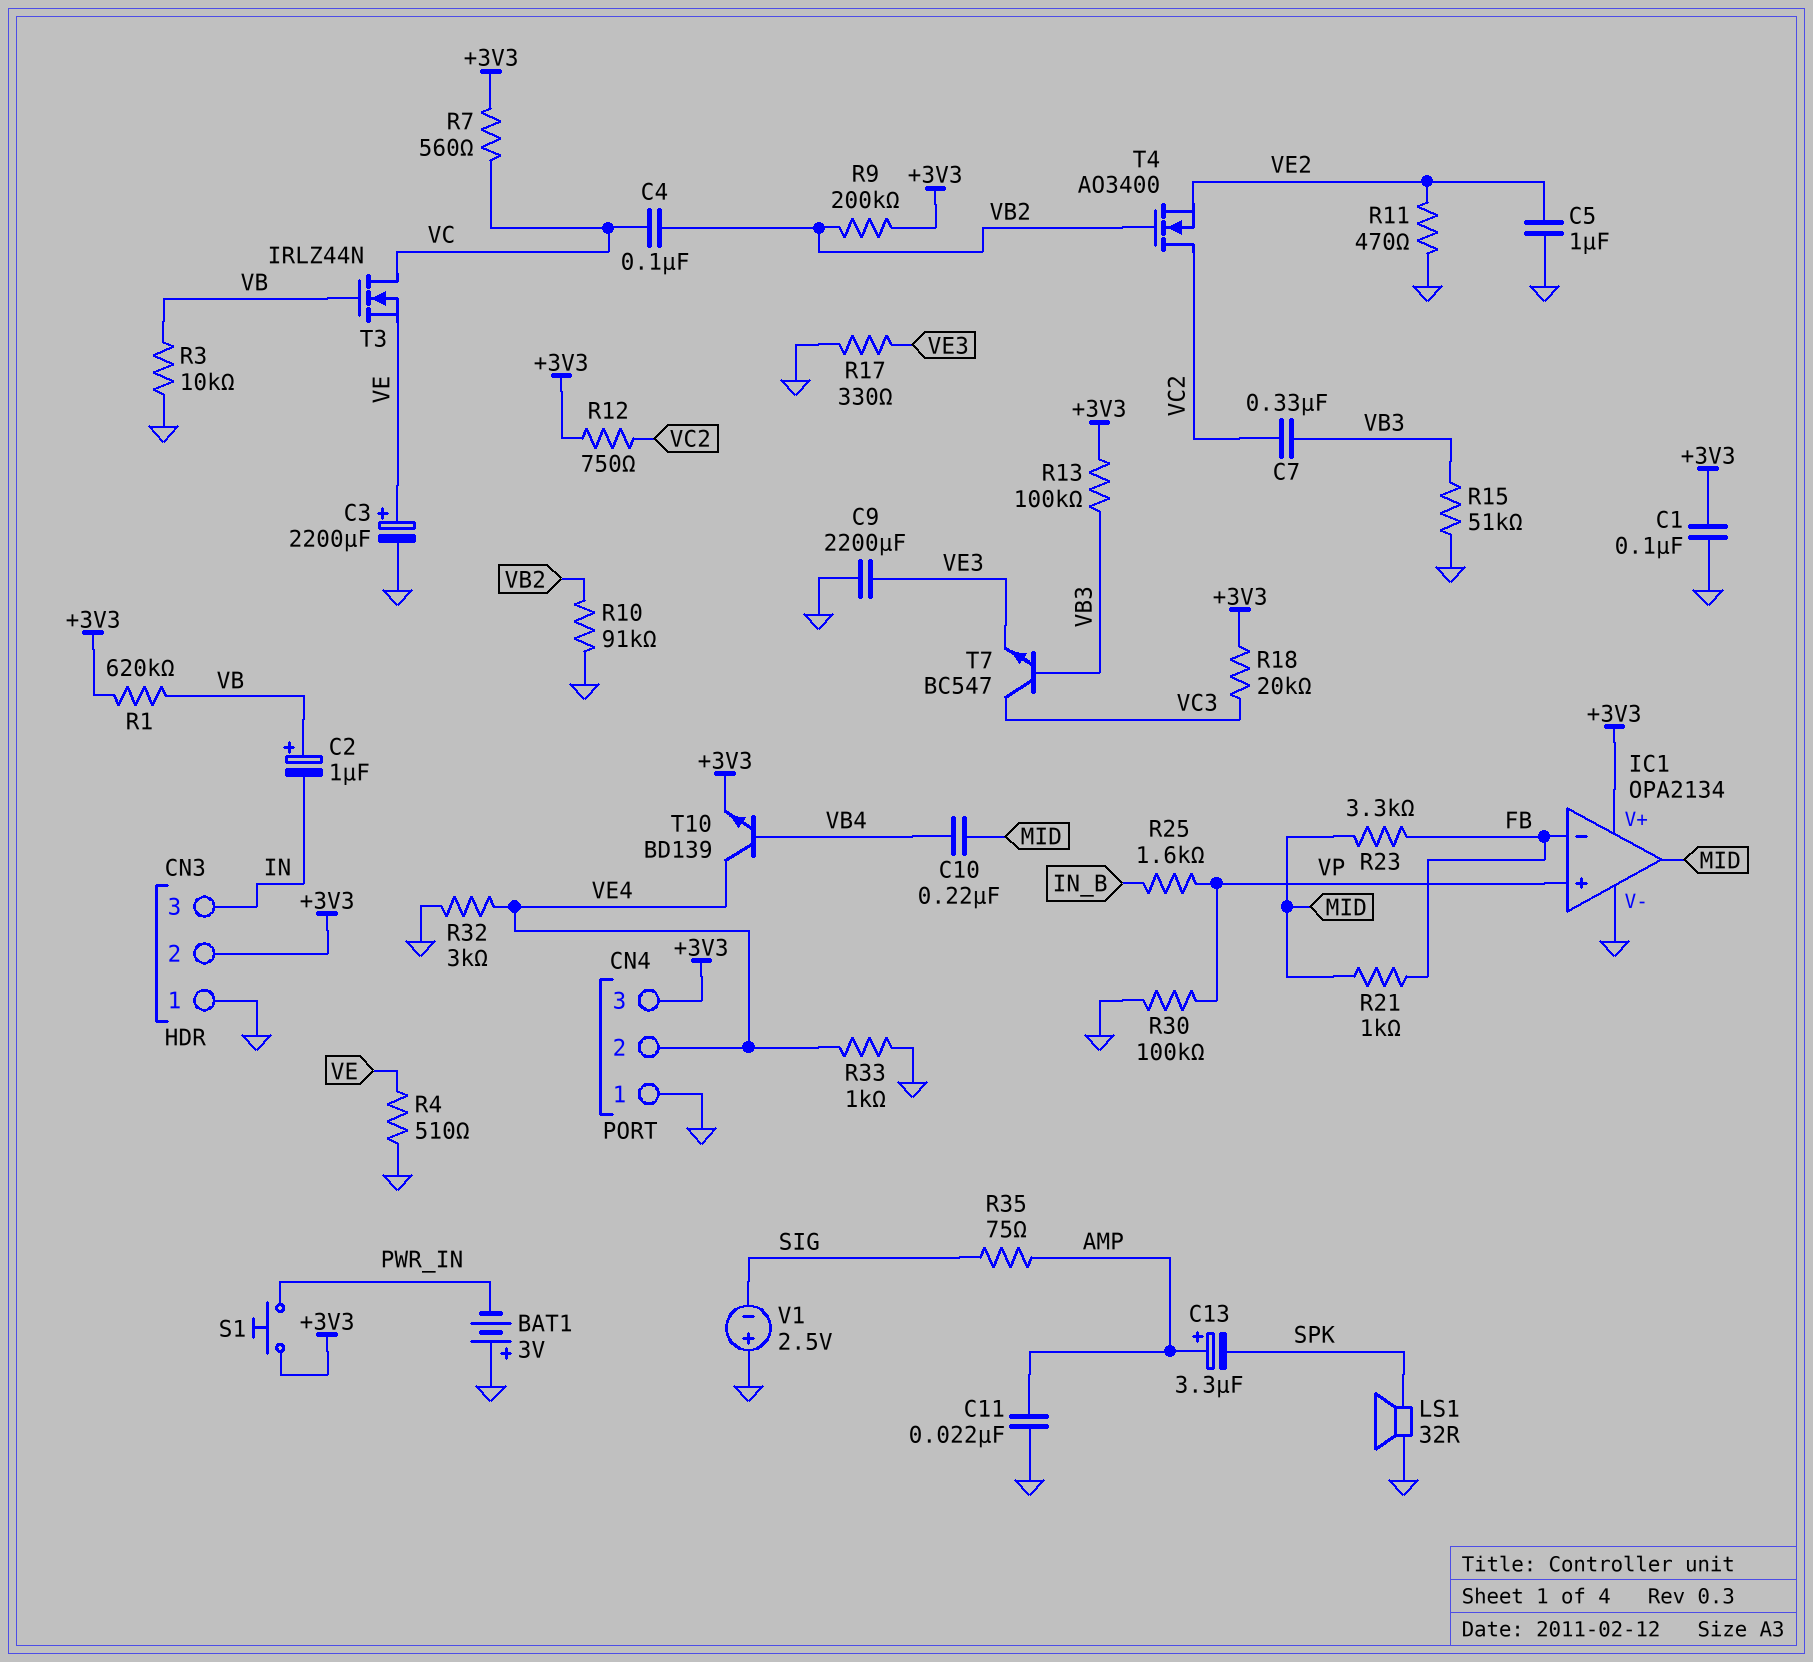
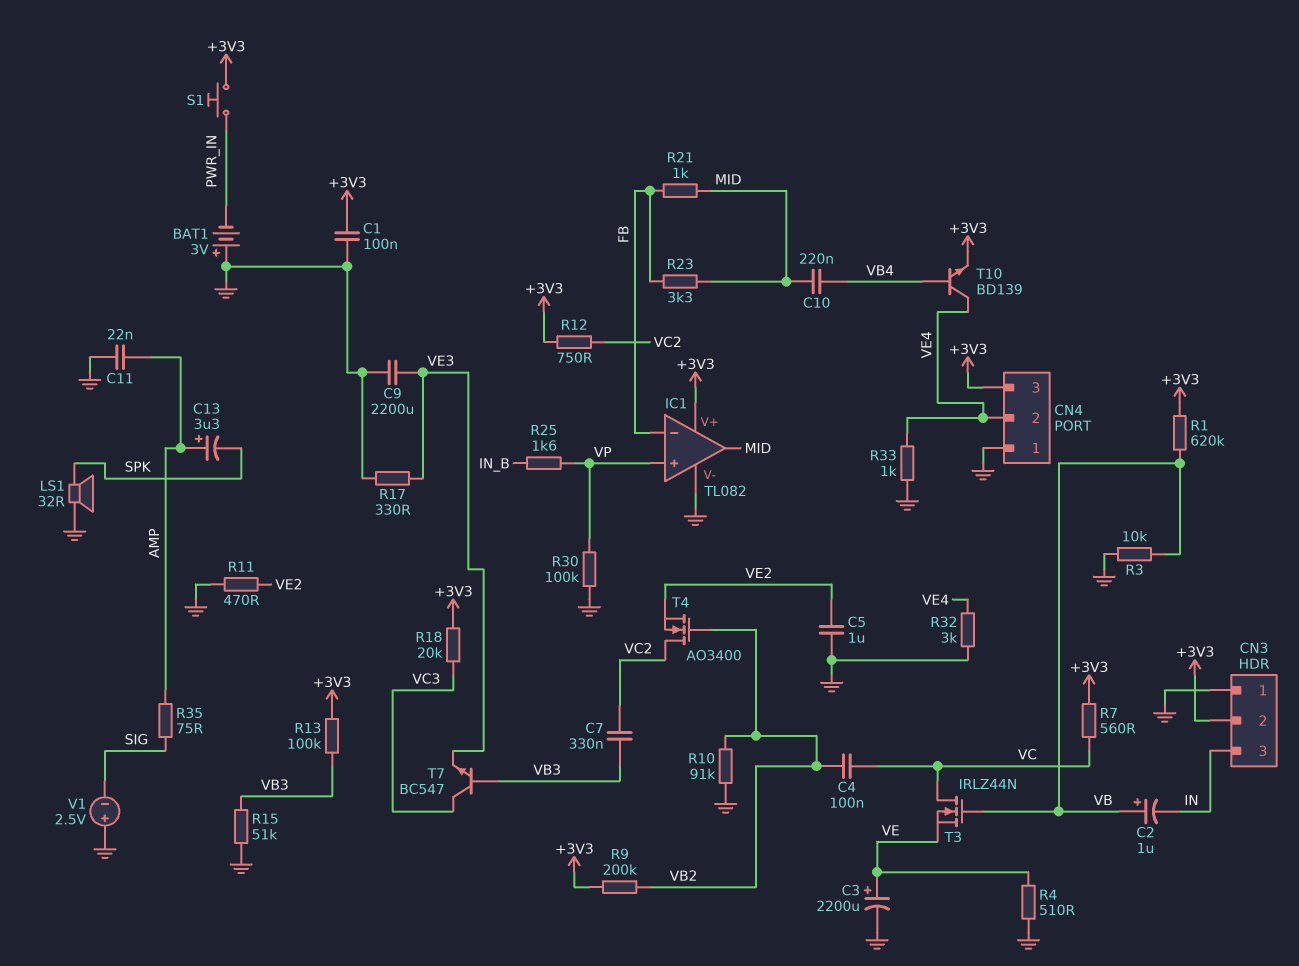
IC1: OPA2134 -> TL082

